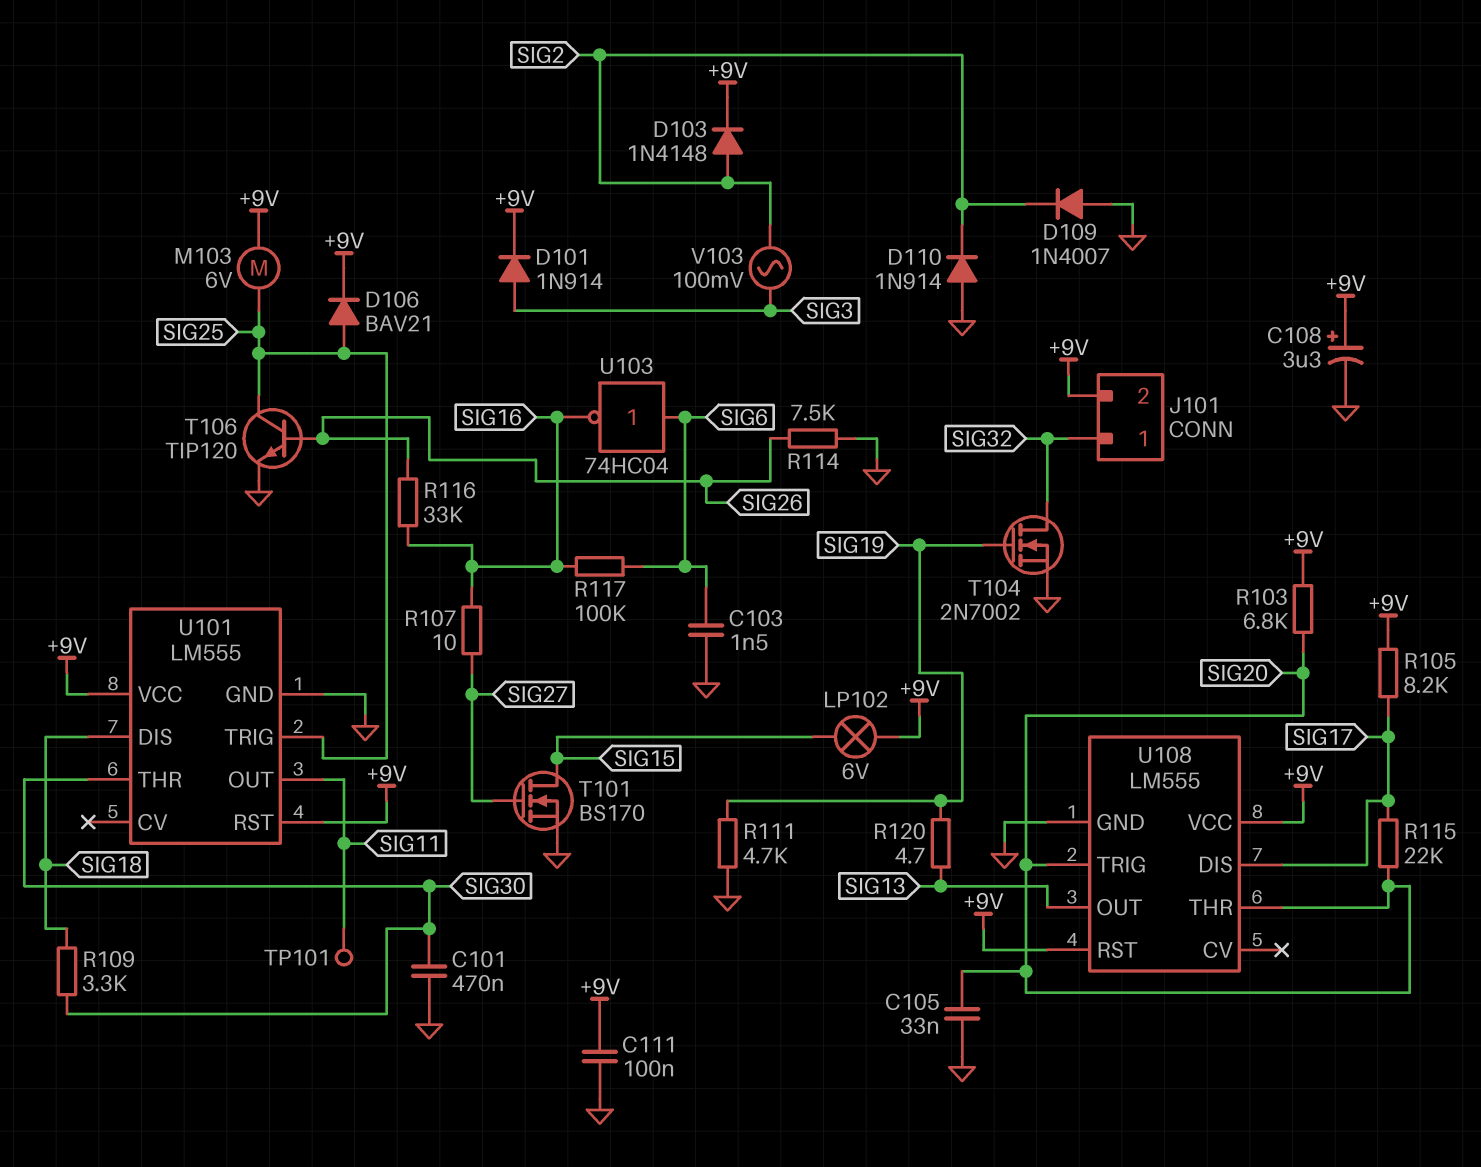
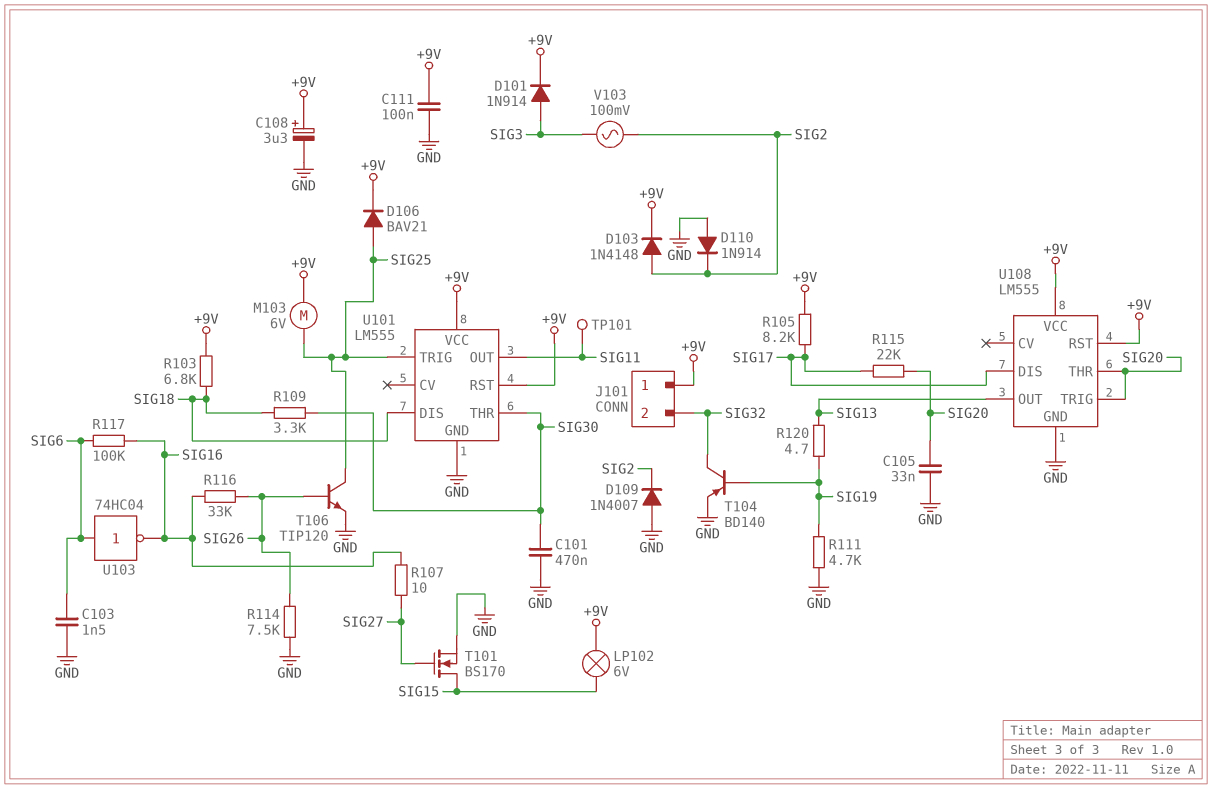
J101 pin 1: SIG32 -> +9V
J101 pin 2: +9V -> SIG32
R103: 6.8k (+9V, SIG20) -> 6.8k (+9V, SIG18)
T104: NMOS 2N7002 (G SIG19, D SIG32, S GND) -> PNP BD140 (B SIG19, C SIG32, E GND)

